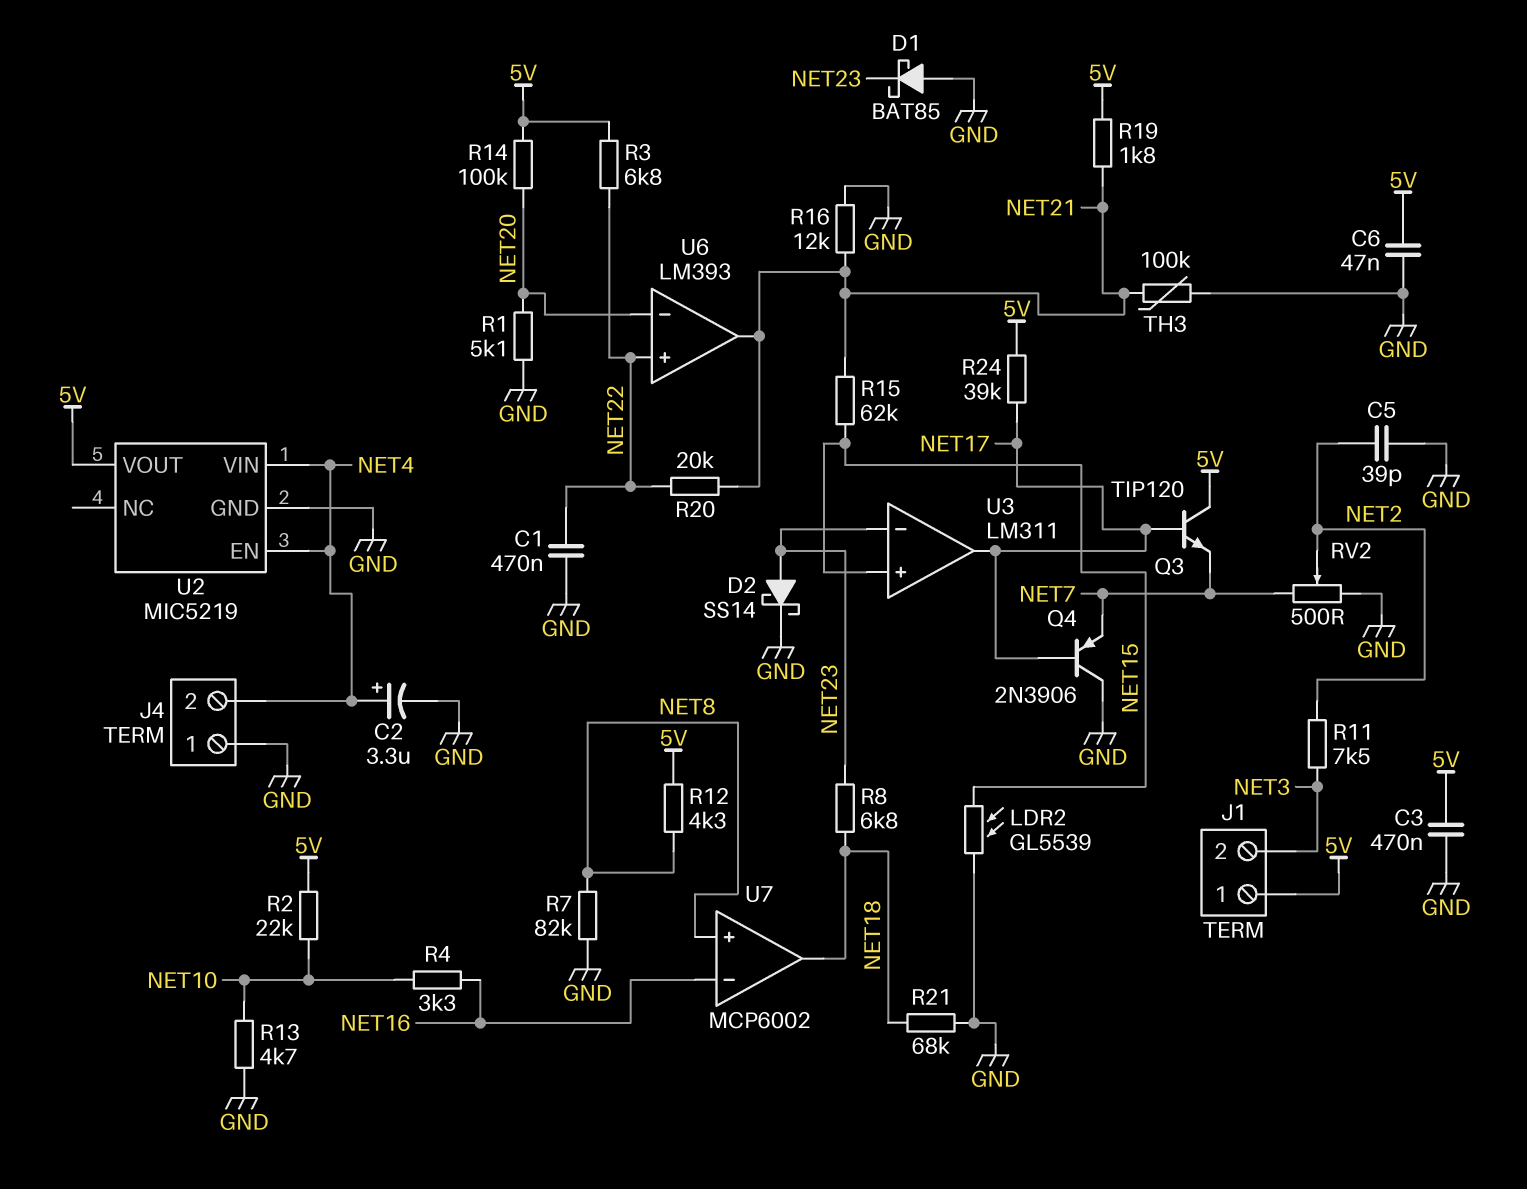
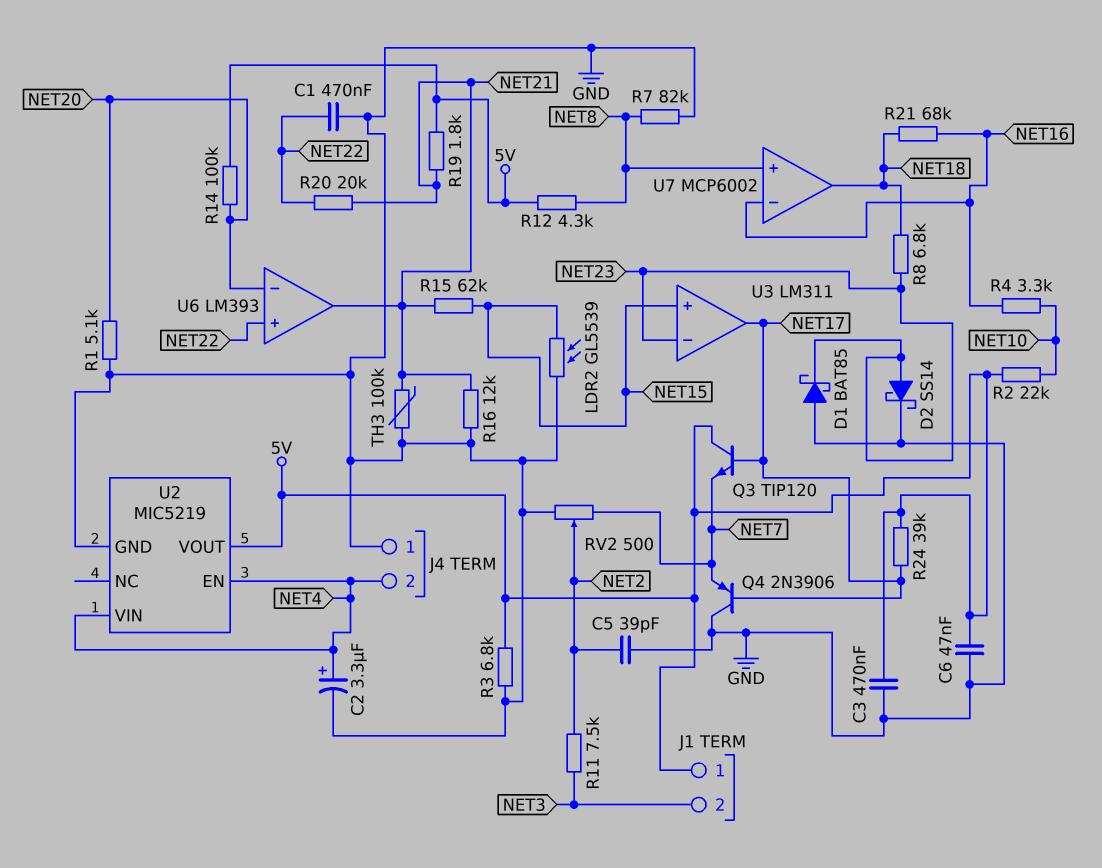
R3: 6.8k (5V, NET22) -> 6.8k (5V, GND)
R13: 4.7k (GND, NET10) -> none
R21: 68k (GND, NET18) -> 68k (NET16, NET18)

